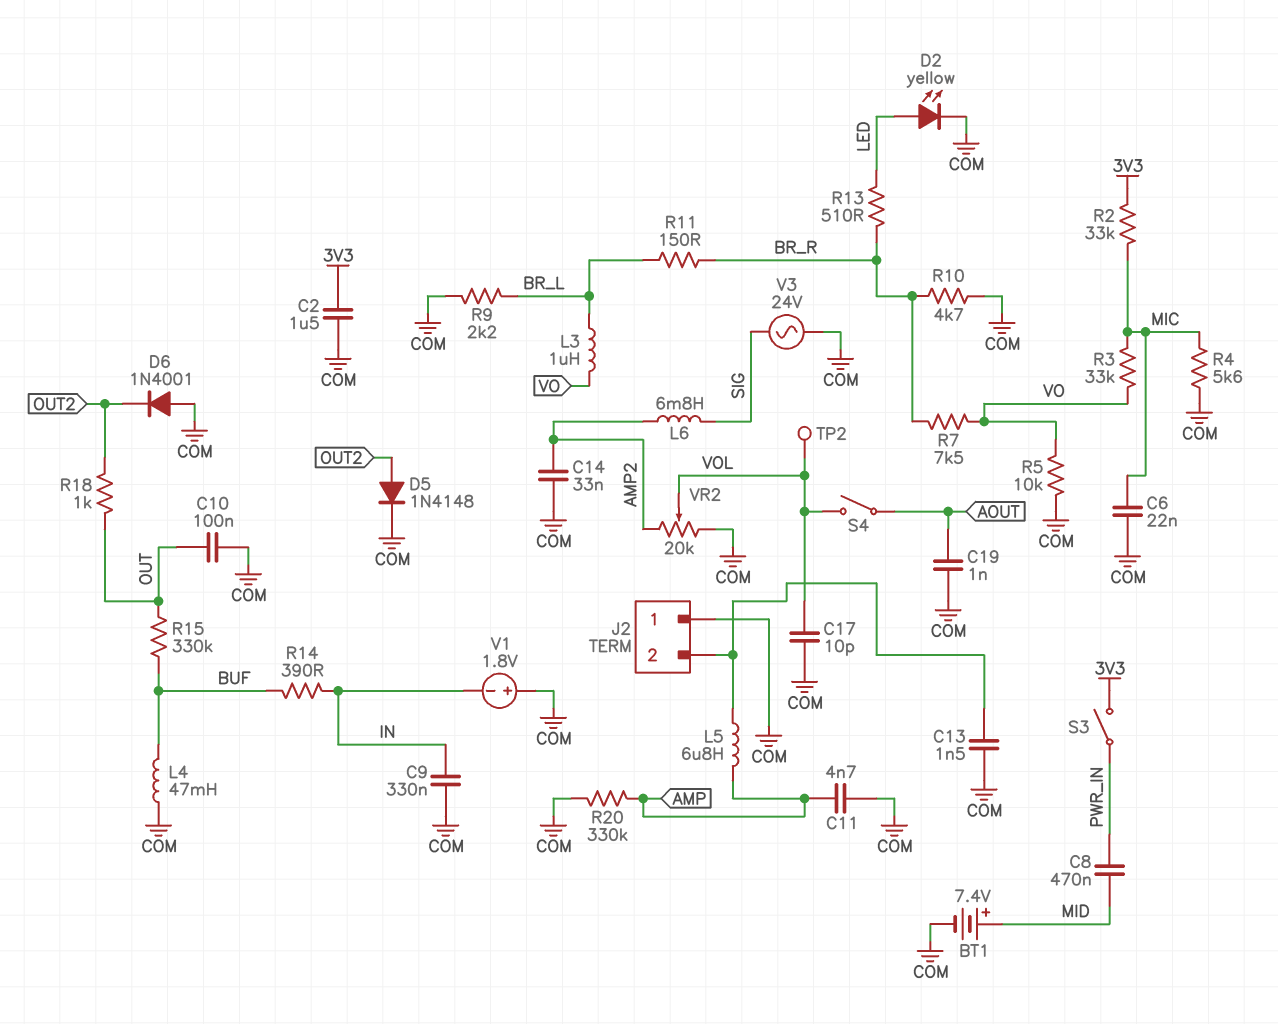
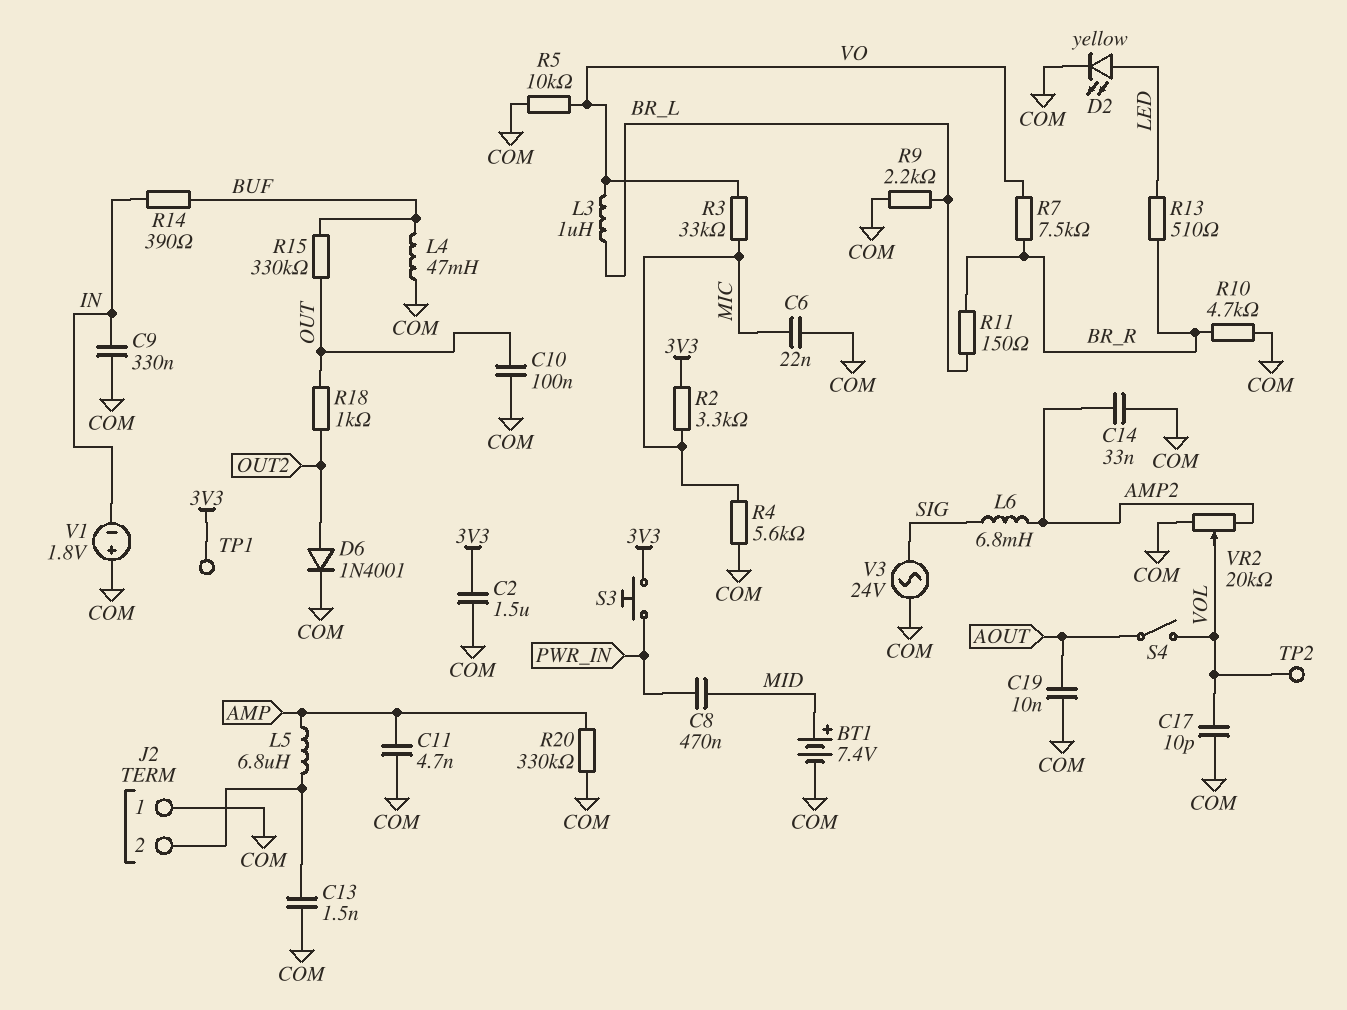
C19: 1nF (AOUT, COM) -> 10nF (AOUT, COM)
D5: diode 1N4148 (A OUT2, K COM) -> none
D6: diode 1N4001 (A COM, K OUT2) -> diode 1N4001 (A OUT2, K COM)
R2: 33k (3V3, MIC) -> 3.3k (3V3, MIC)
S3: switch (3V3, PWR_IN) -> button (3V3, PWR_IN)
TP1: none -> test point (3V3)

